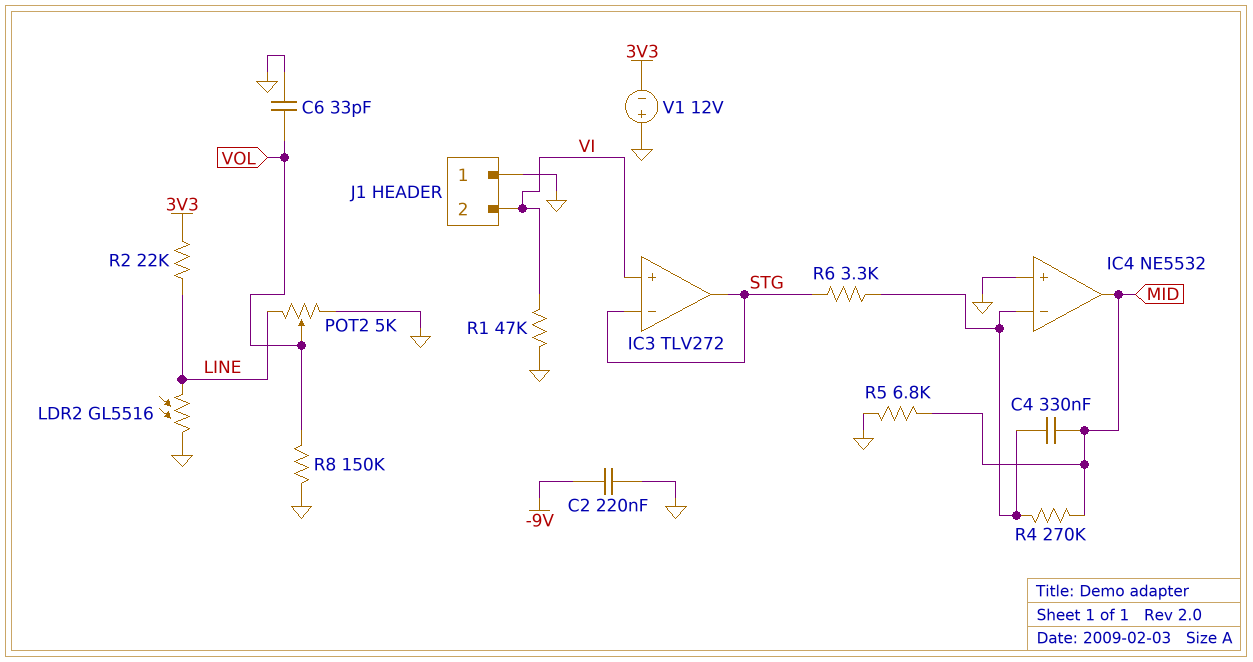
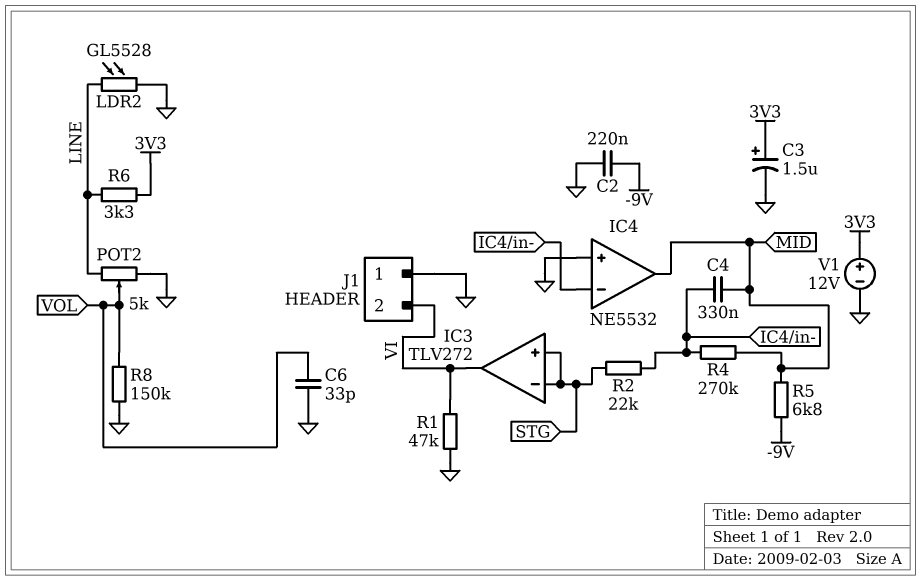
C3: none -> 1.5uF (plus 3V3, minus GND)
IC3 pin in+: VI -> STG
IC3 pin out: STG -> VI
LDR2: GL5516 (GND, LINE) -> GL5528 (GND, LINE)
R2: 22k (3V3, LINE) -> 22k (IC4/in-, STG)
R5: 6.8k (GND, MID) -> 6.8k (-9V, MID)
R6: 3.3k (IC4/in-, STG) -> 3.3k (3V3, LINE)
V1: 12V (plus GND, minus 3V3) -> 12V (plus 3V3, minus GND)

